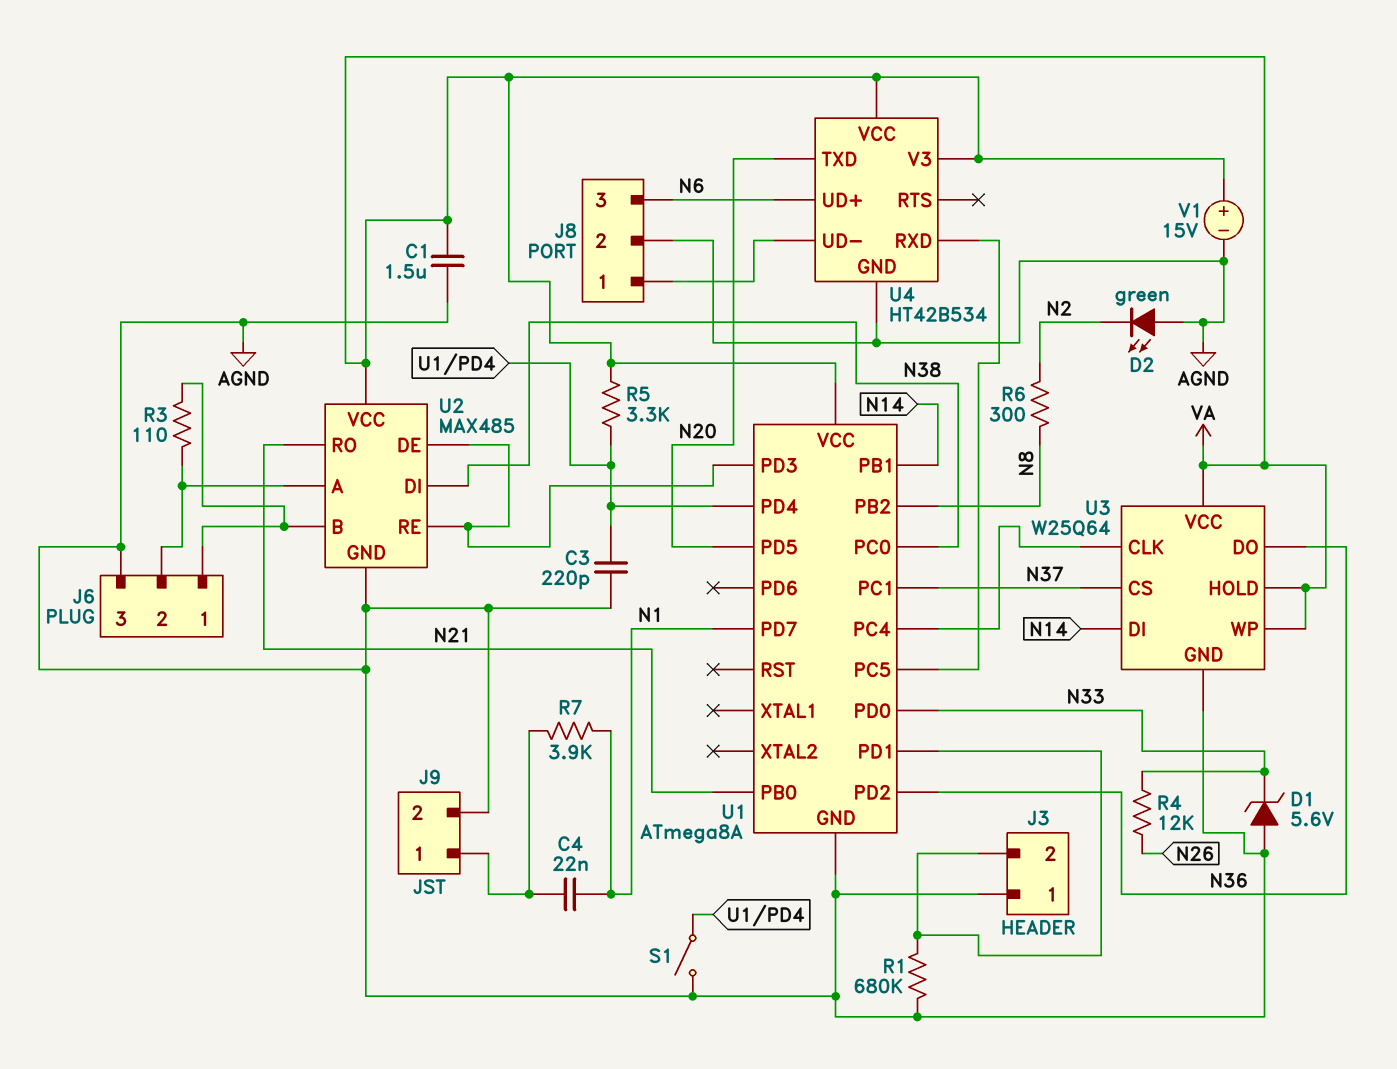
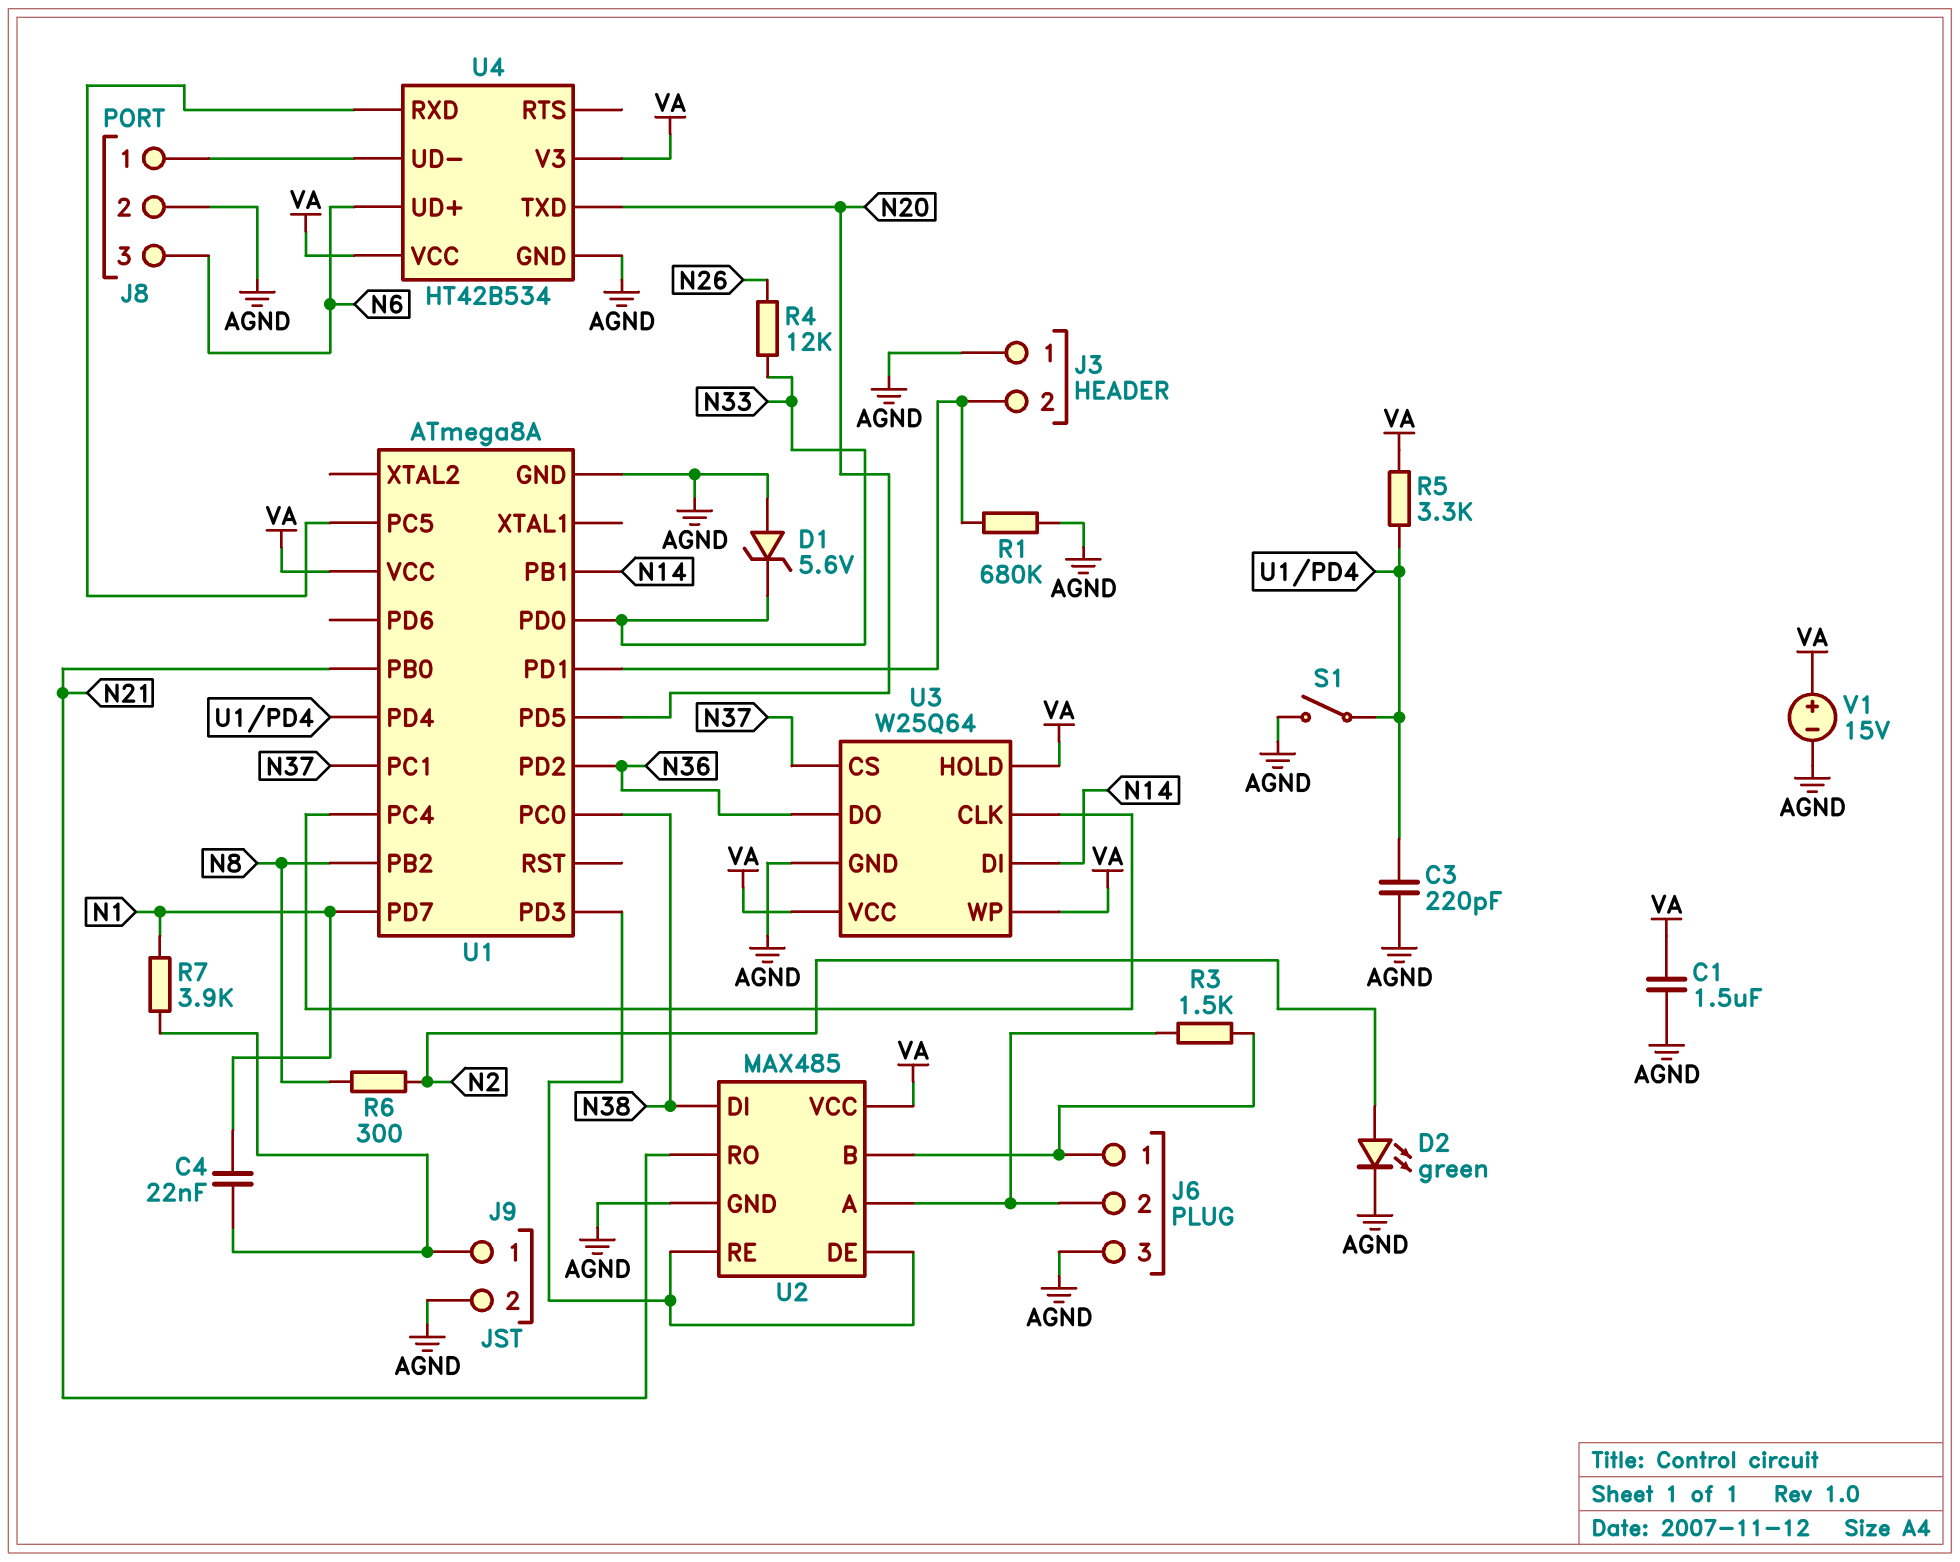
D2: LED green (A AGND, K N2) -> LED green (A N2, K AGND)
R3: 110 (J6/1, J6/2) -> 1.5k (J6/1, J6/2)

